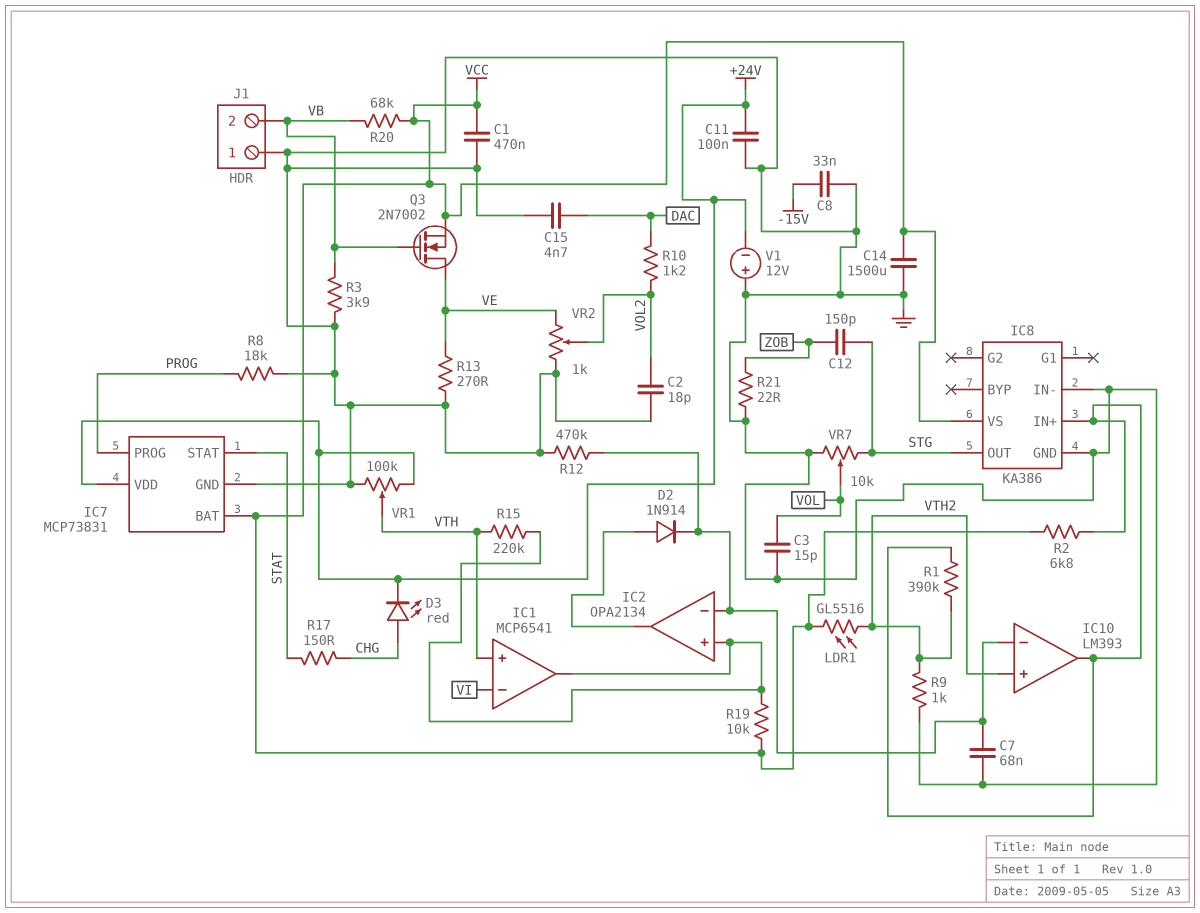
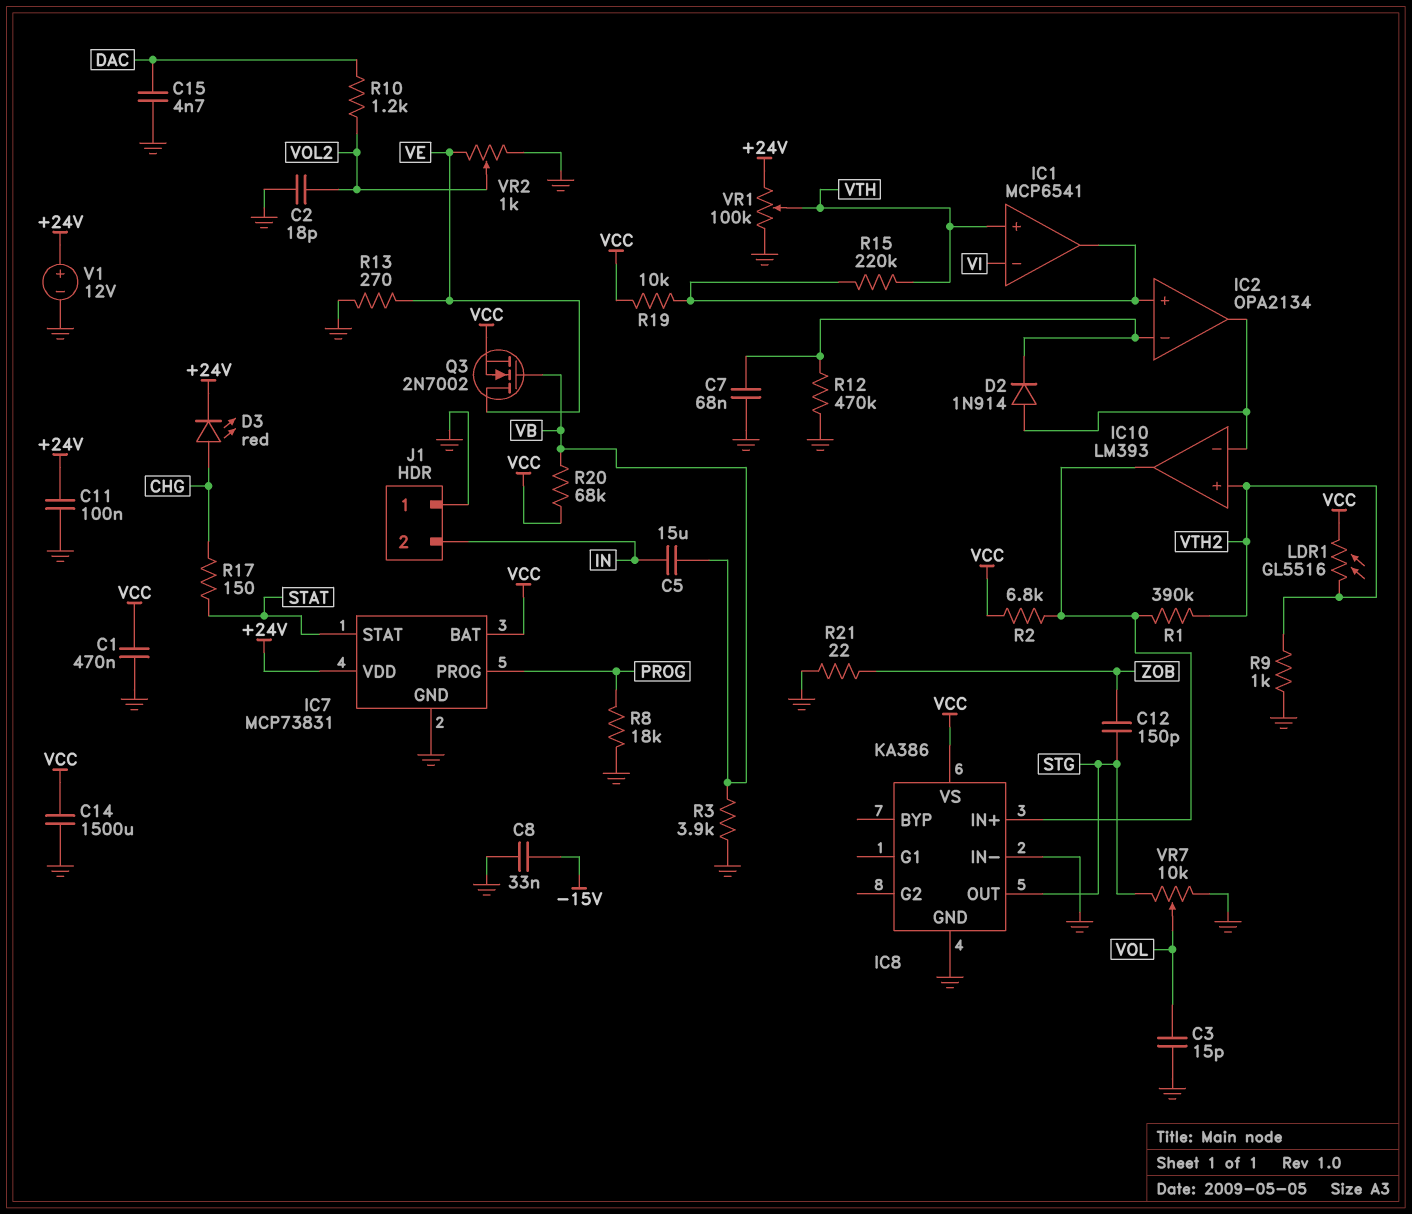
C5: none -> 15uF (IN, VB)
IC10 pin in-: IC2/in- -> IC2/out
J1 pin 2: VB -> IN
V1: 12V (plus GND, minus +24V) -> 12V (plus +24V, minus GND)

